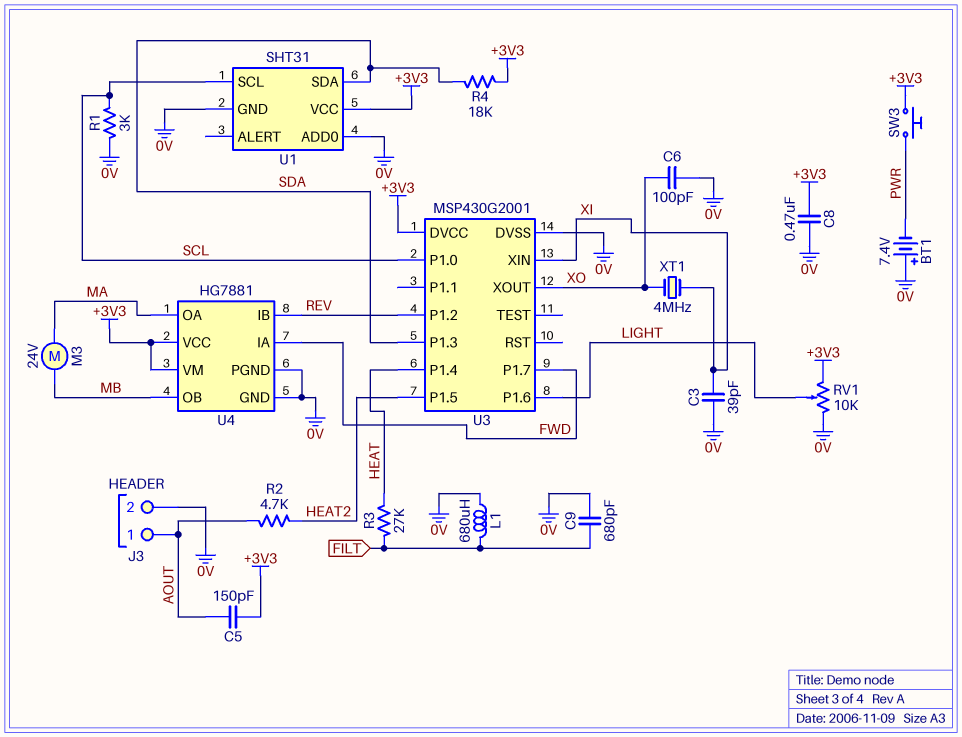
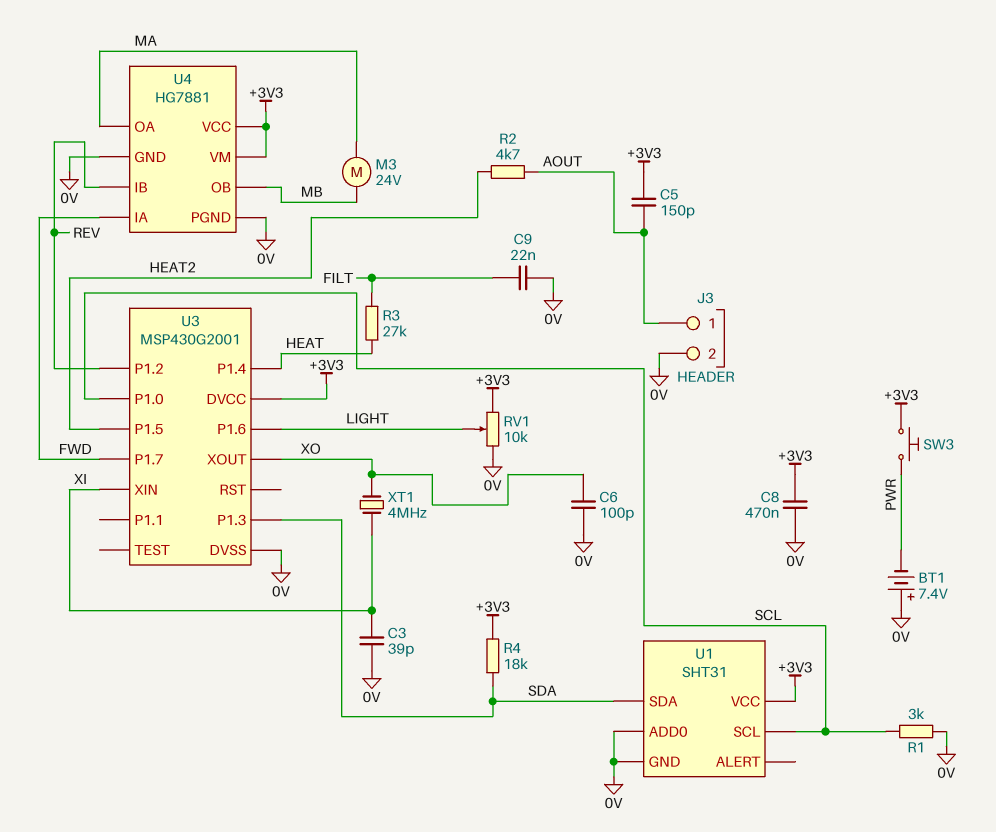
C9: 680pF (0V, FILT) -> 22nF (0V, FILT)
L1: 680uH (0V, FILT) -> none

